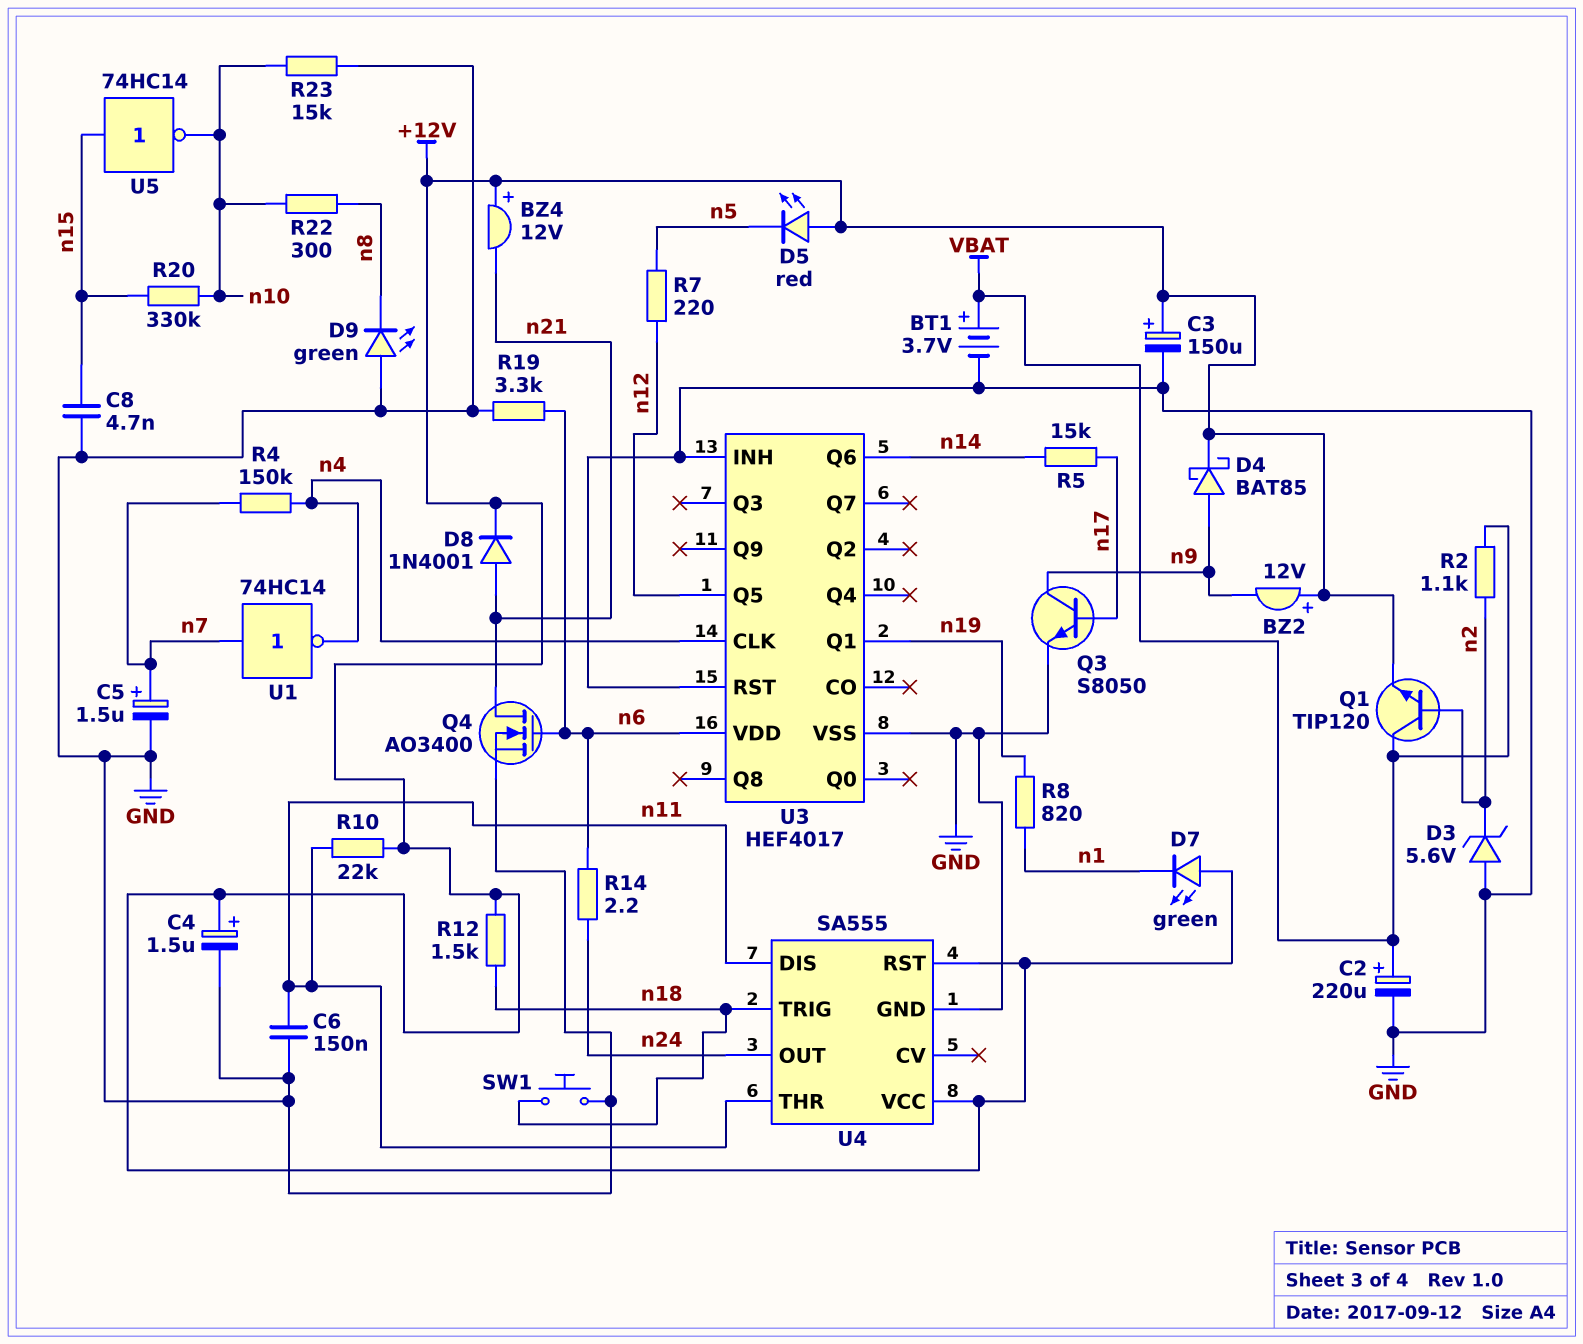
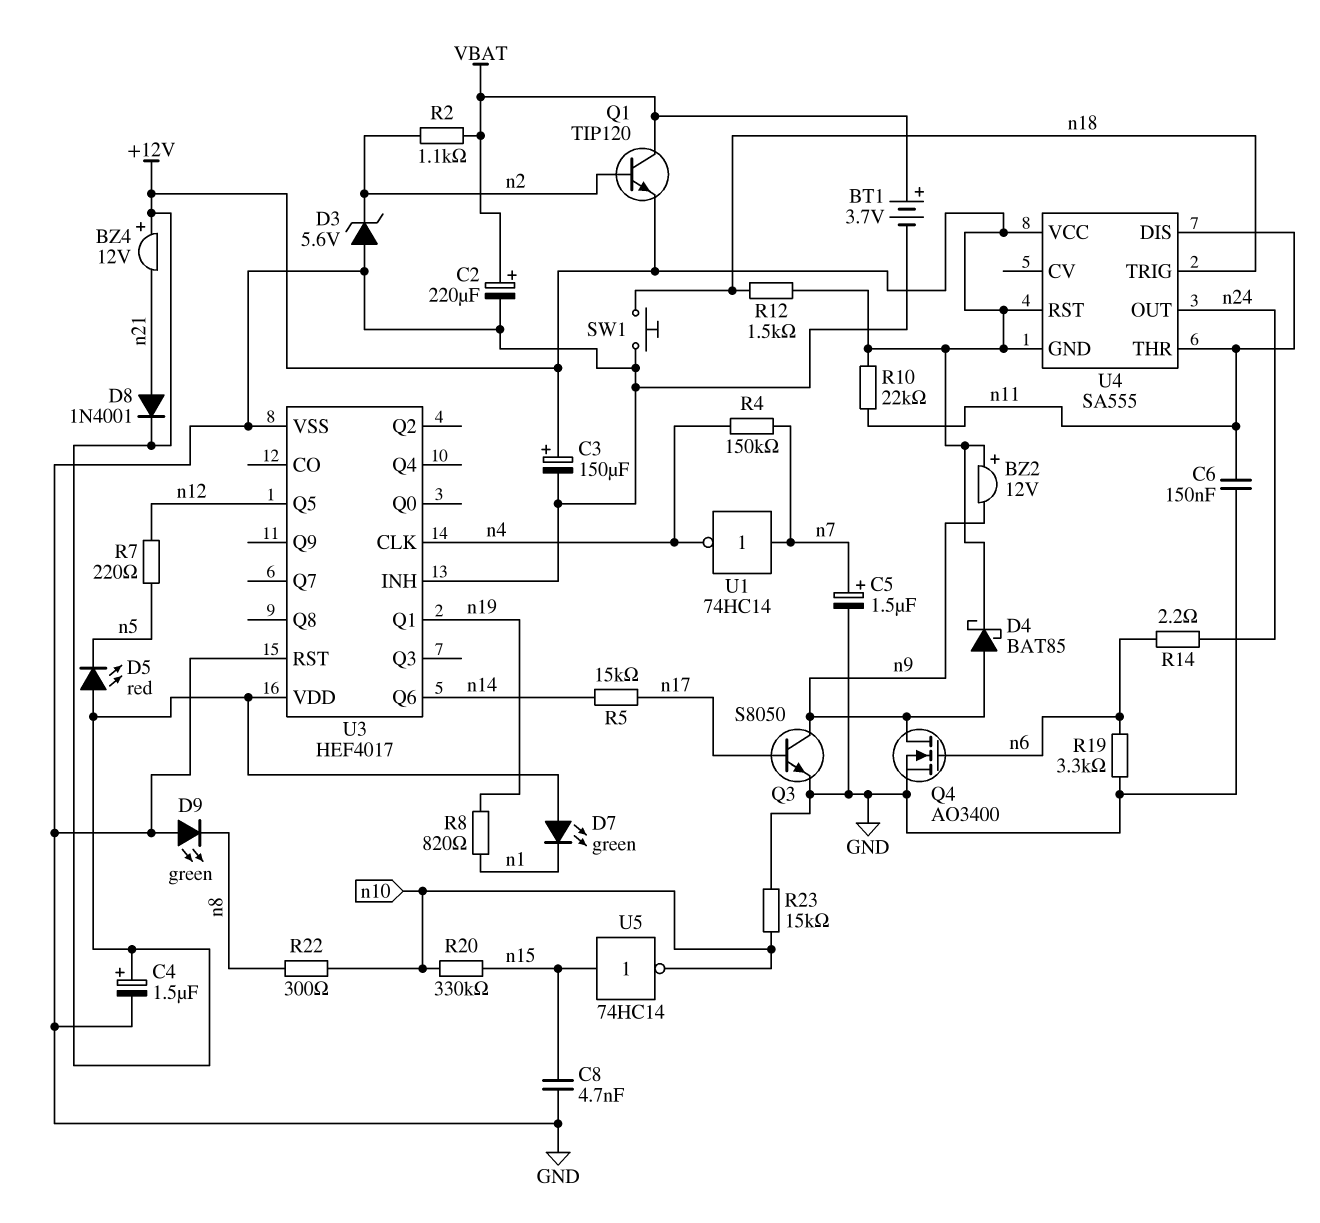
Q4: NMOS AO3400 (G n6, D n21, S GND) -> NMOS AO3400 (G n6, D n9, S GND)
U3 pin VDD: n6 -> +12V
U4 pin GND: GND -> +12V

